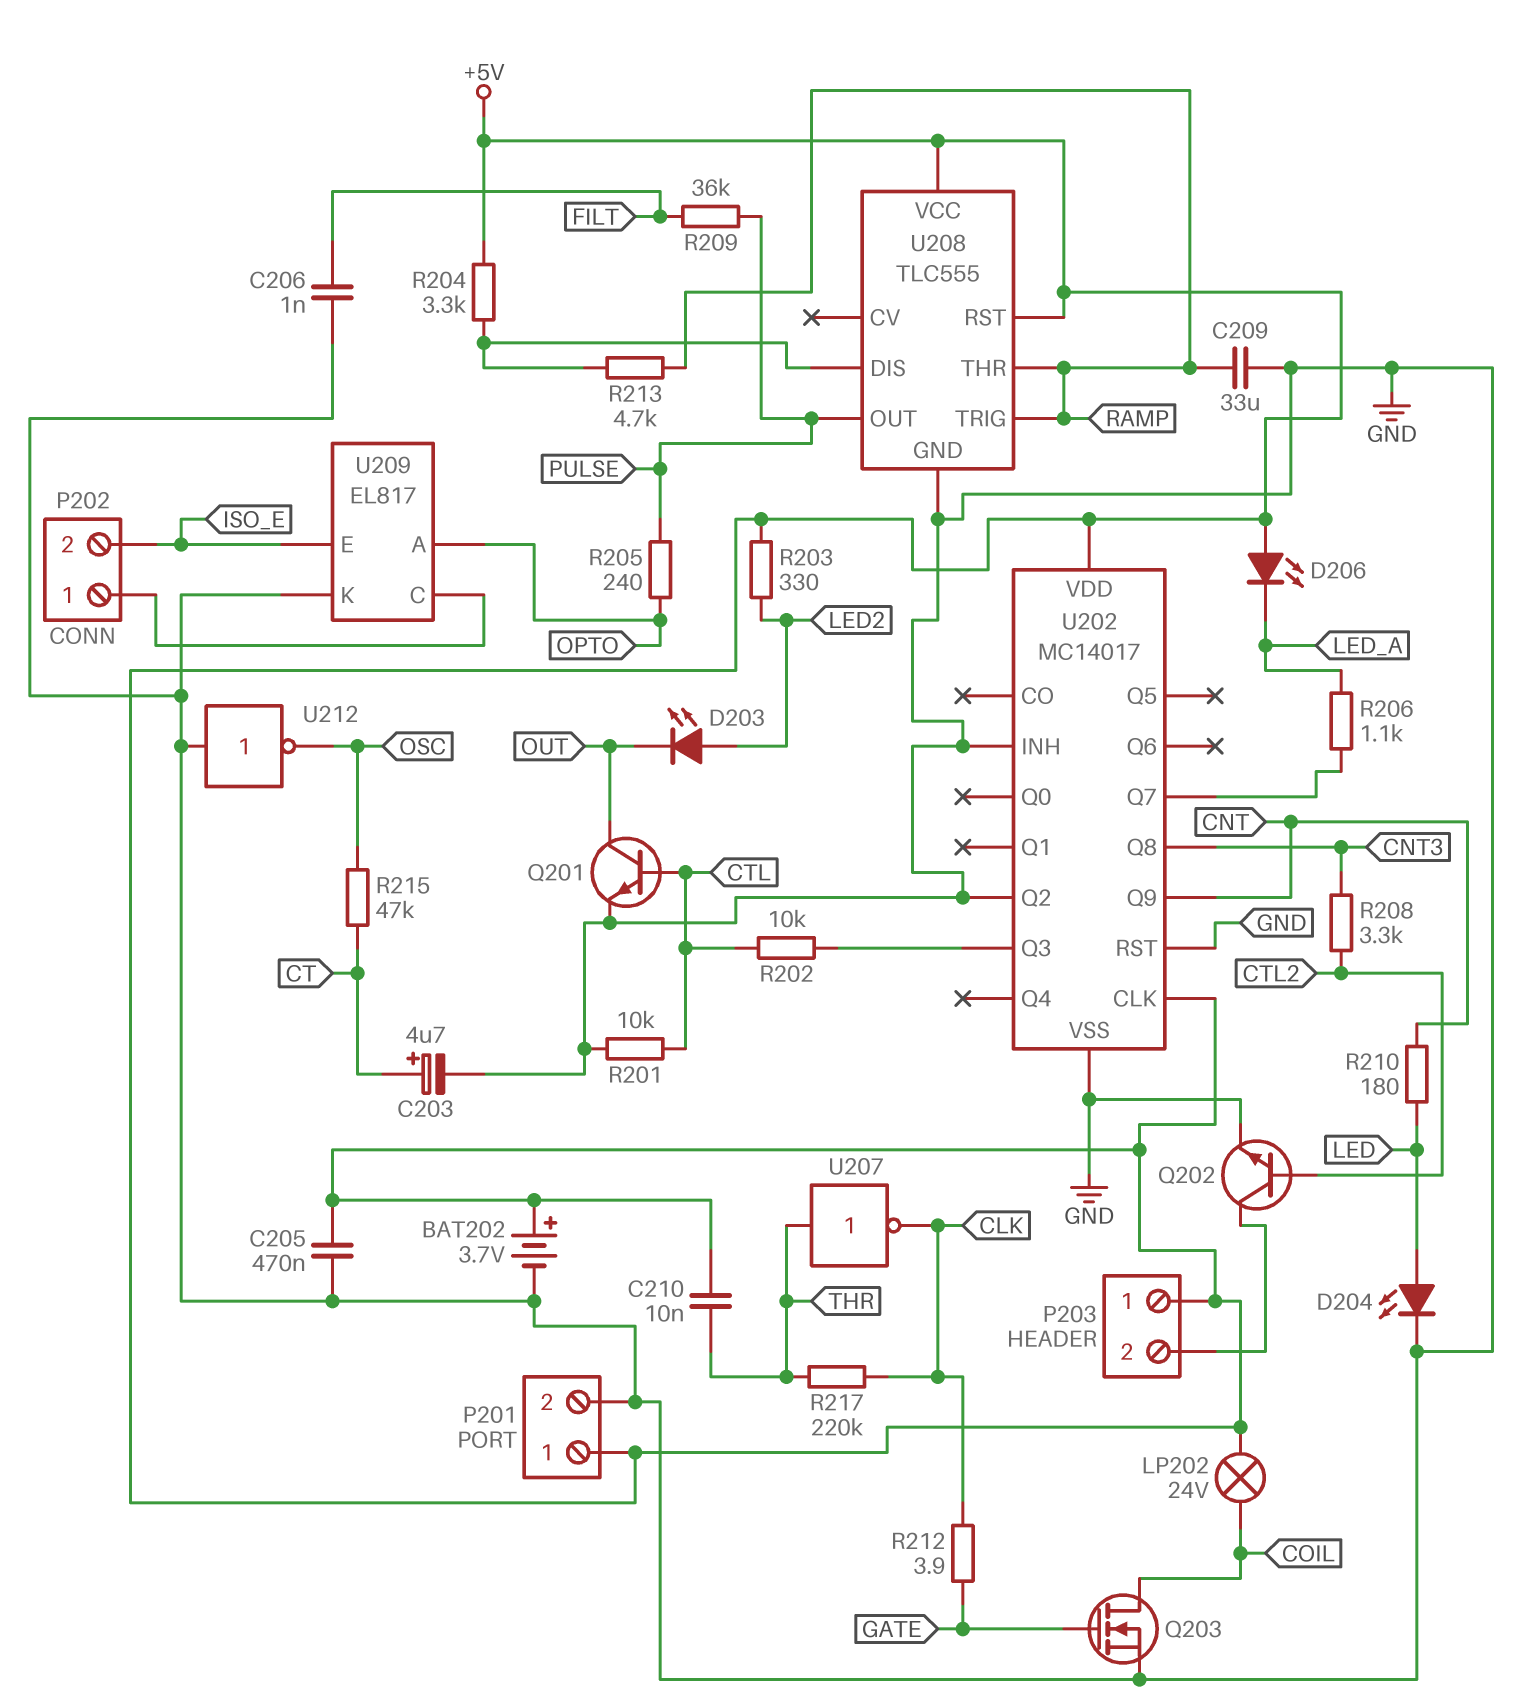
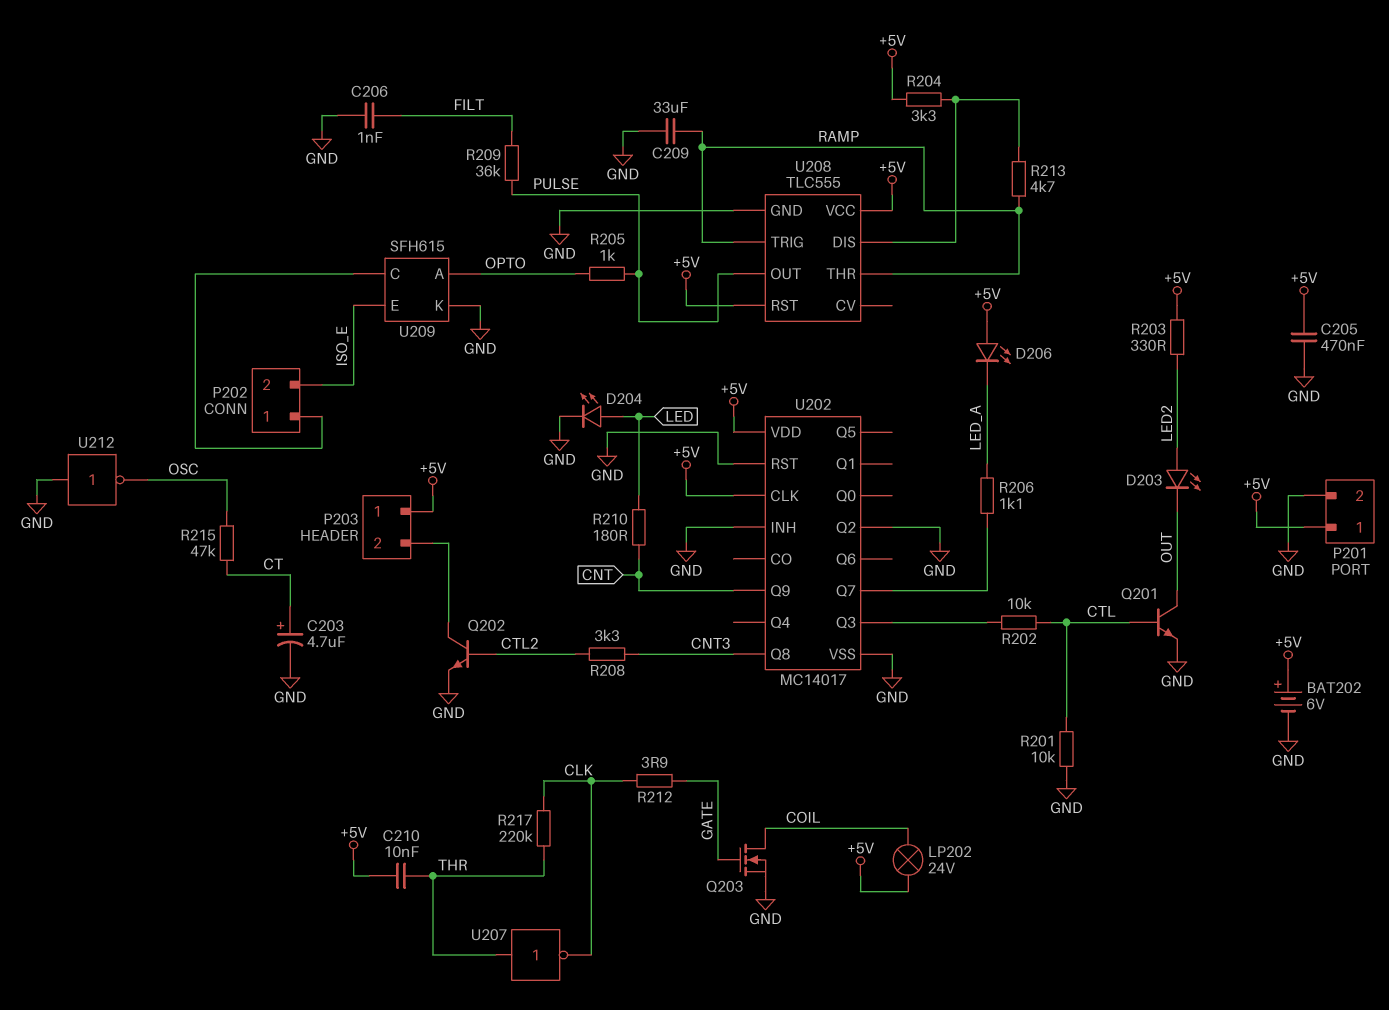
BAT202: 3.7V (plus +5V, minus GND) -> 6V (plus +5V, minus GND)
R205: 240 (OPTO, PULSE) -> 1k (OPTO, PULSE)
U209: EL817 -> SFH615

